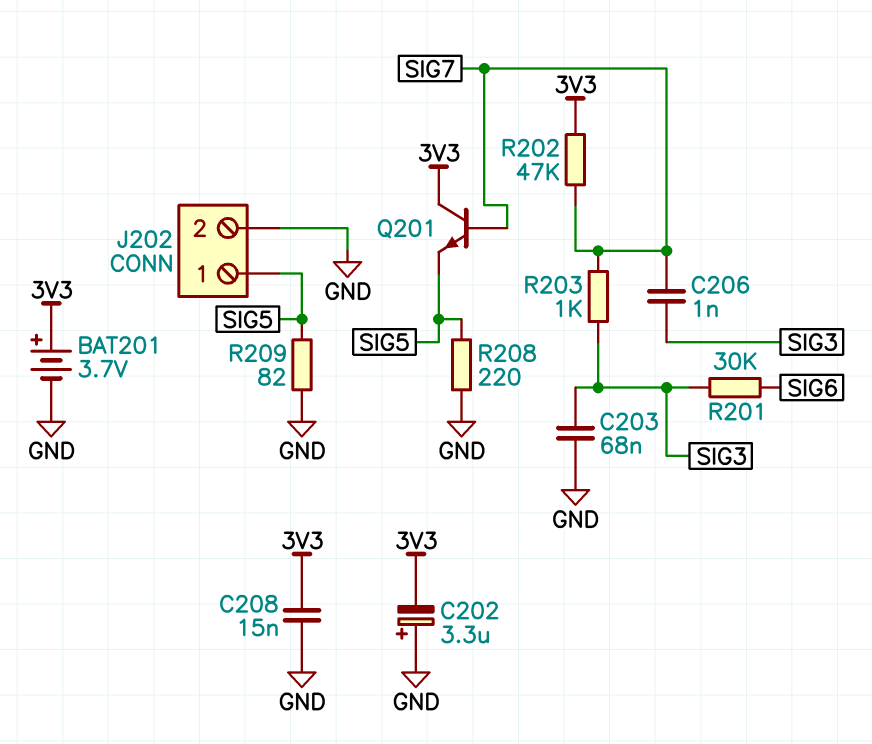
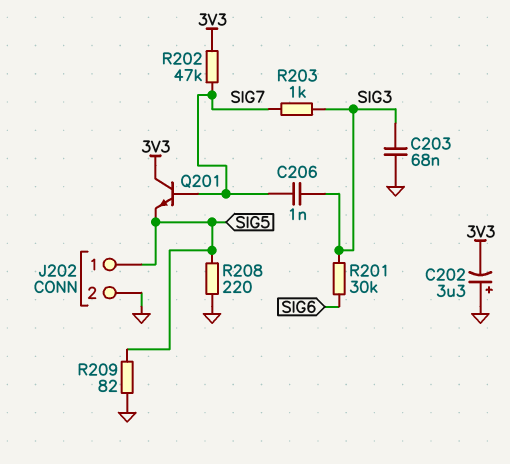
BAT201: 3.7V (plus 3V3, minus GND) -> none
C208: 15nF (3V3, GND) -> none

